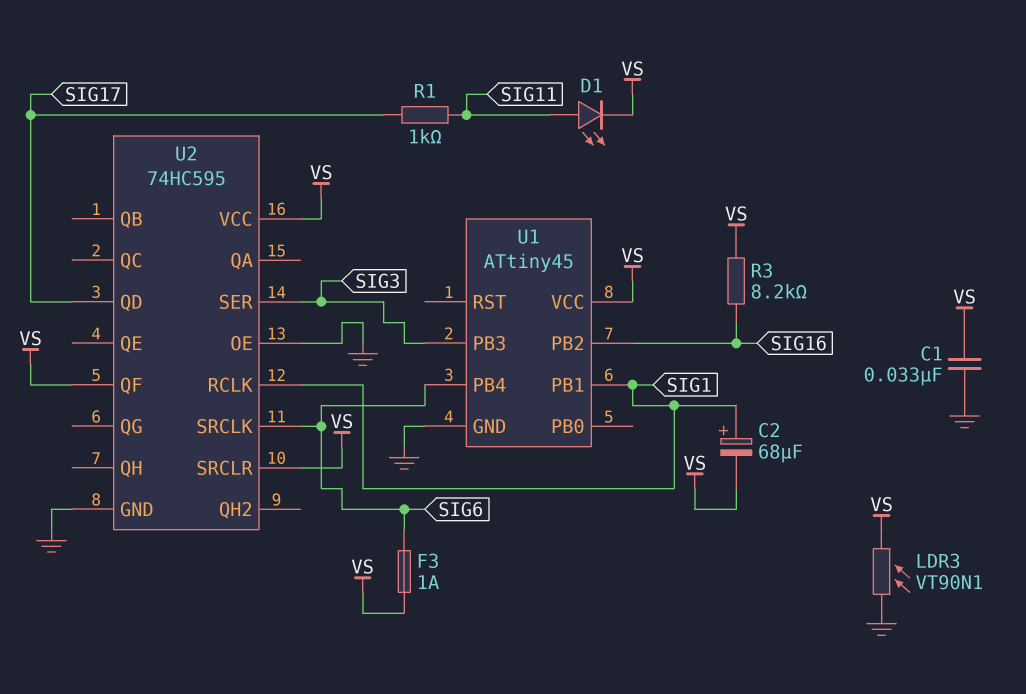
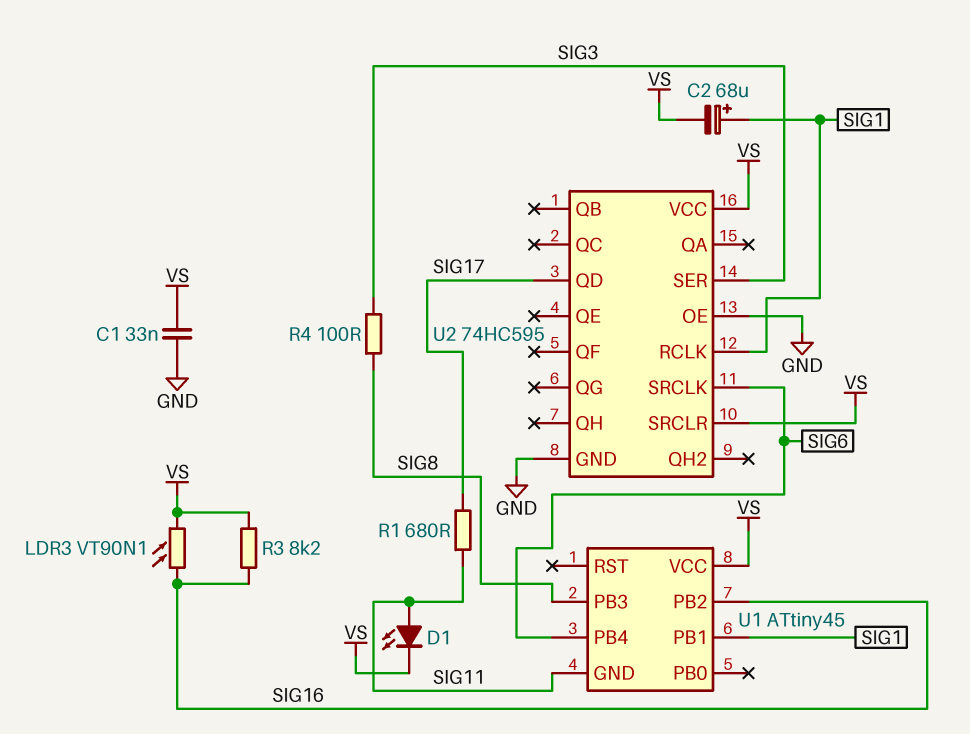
F3: 1A (SIG6, VS) -> none
LDR3: VT90N1 (GND, VS) -> VT90N1 (SIG16, VS)
R1: 1k (SIG11, SIG17) -> 680 (SIG11, SIG17)
R4: none -> 100 (SIG3, SIG8)
U1 pin GND: GND -> SIG11
U1 pin PB3: SIG3 -> SIG8
U2 pin QF: VS -> none

